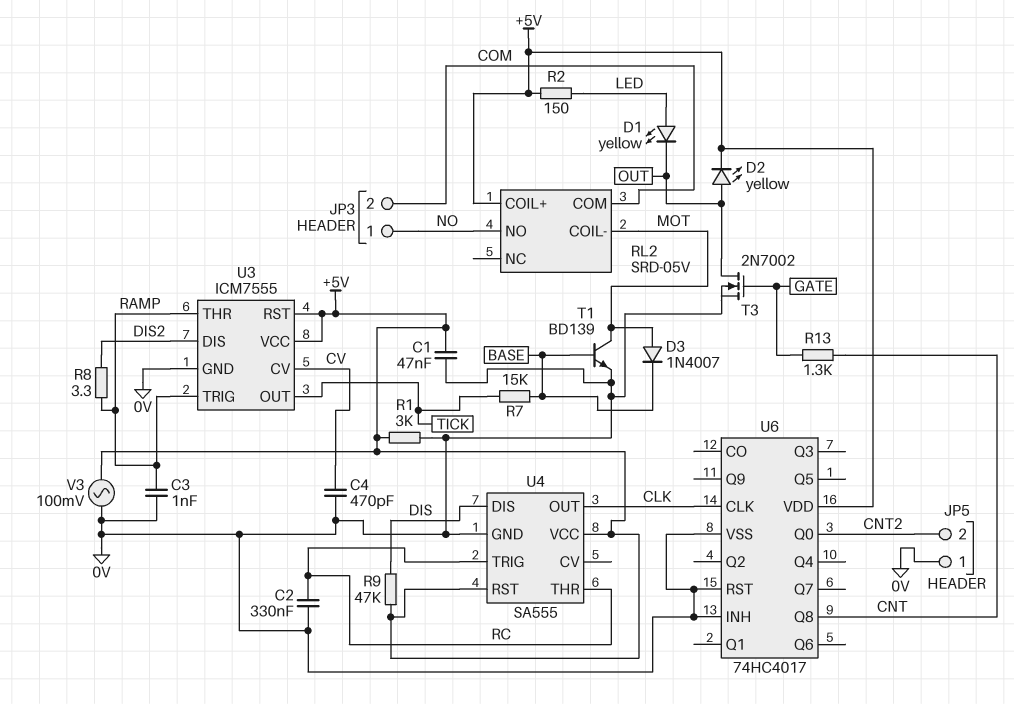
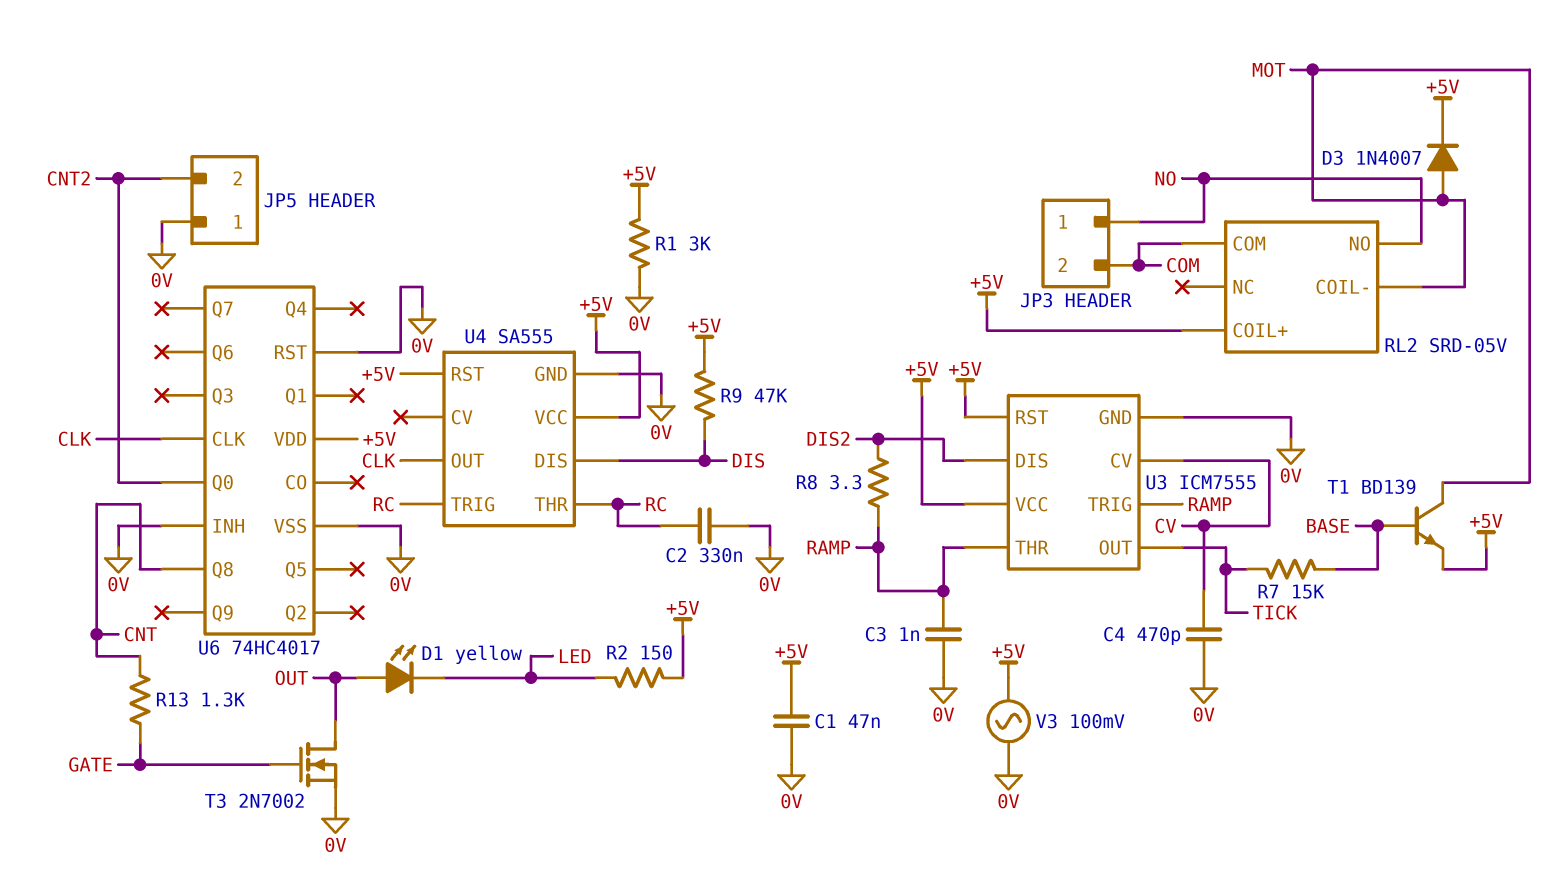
D1: LED yellow (A LED, K OUT) -> LED yellow (A OUT, K LED)
D2: LED yellow (A OUT, K +5V) -> none
D3: diode 1N4007 (A MOT, K BASE) -> diode 1N4007 (A MOT, K +5V)
T1: NPN BD139 (B BASE, C MOT, E 0V) -> NPN BD139 (B BASE, C MOT, E +5V)

